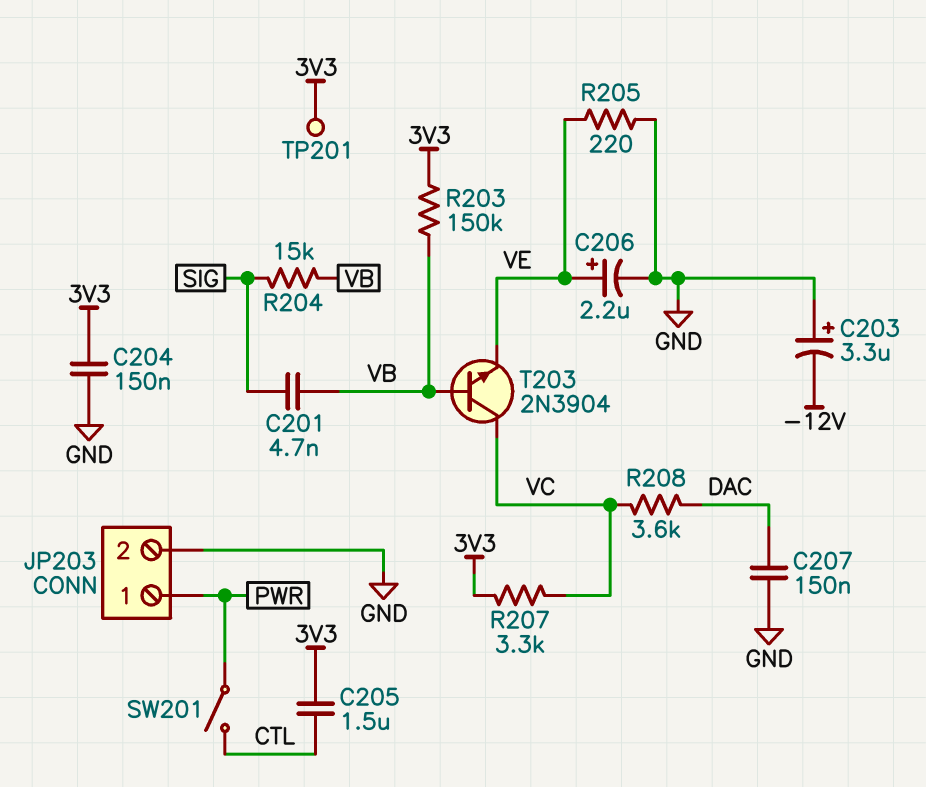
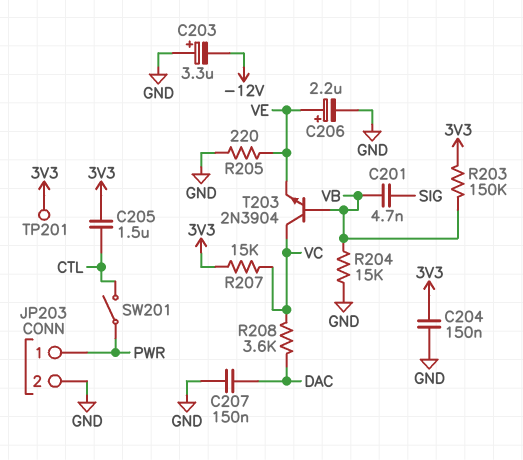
R204: 15k (SIG, VB) -> 15k (GND, VB)
R207: 3.3k (3V3, VC) -> 15k (3V3, VC)

